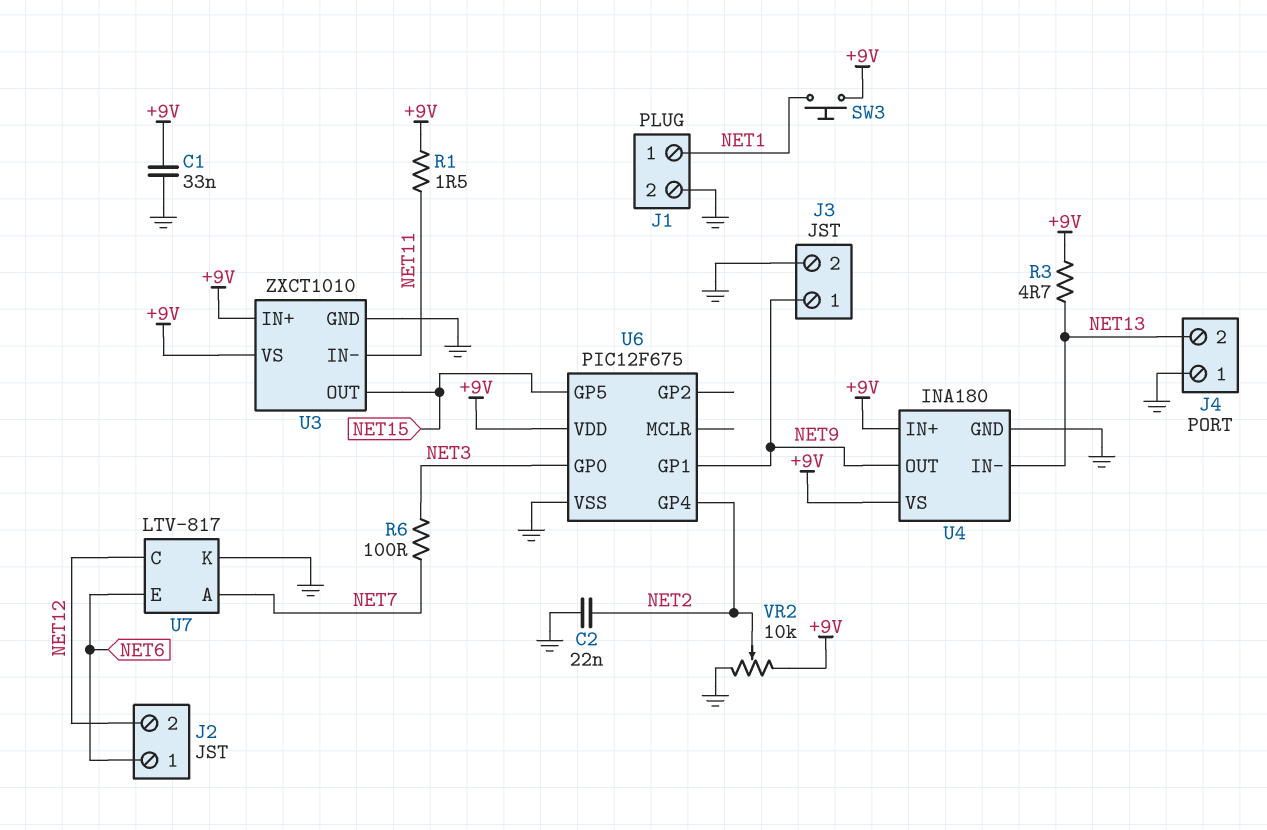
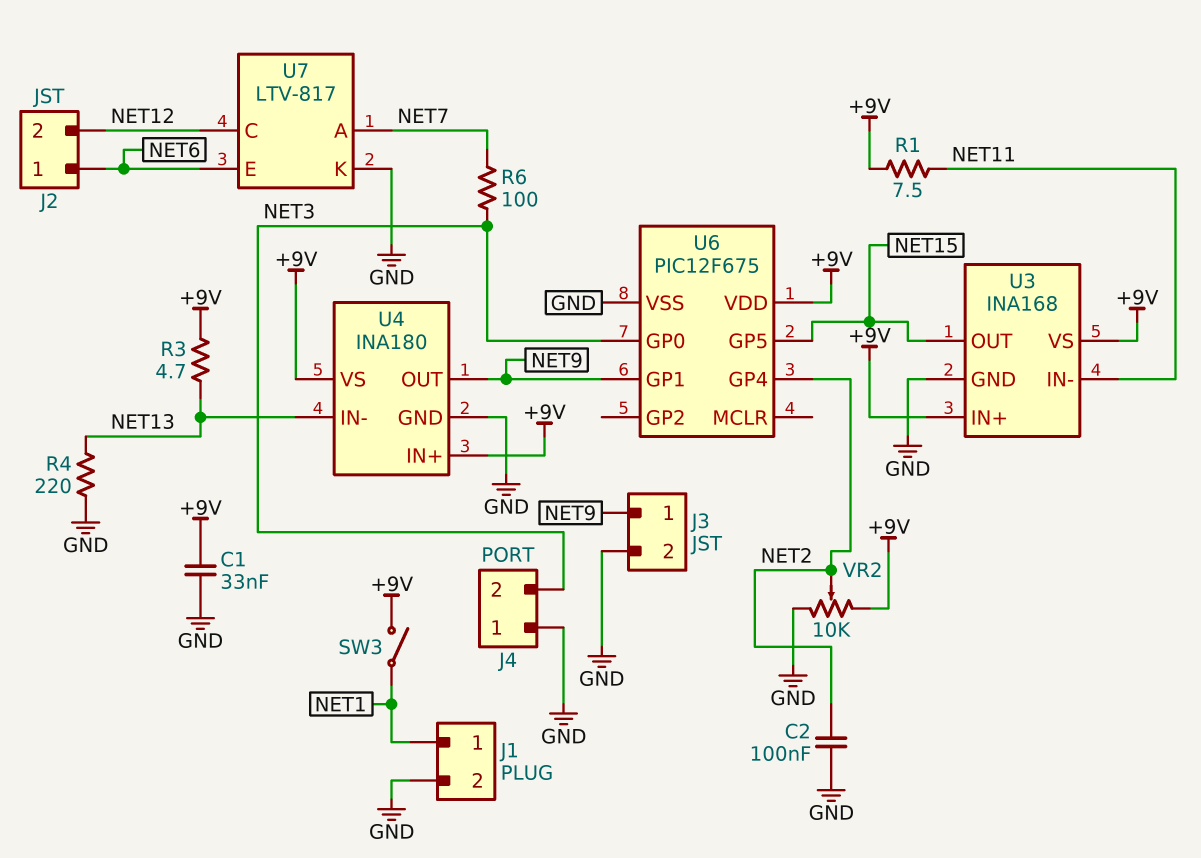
C2: 22nF (GND, NET2) -> 100nF (GND, NET2)
J4 pin 2: NET13 -> NET3
R1: 1.5 (+9V, NET11) -> 7.5 (+9V, NET11)
R4: none -> 220 (GND, NET13)
SW3: button (+9V, NET1) -> switch (+9V, NET1)
U3: ZXCT1010 -> INA168

